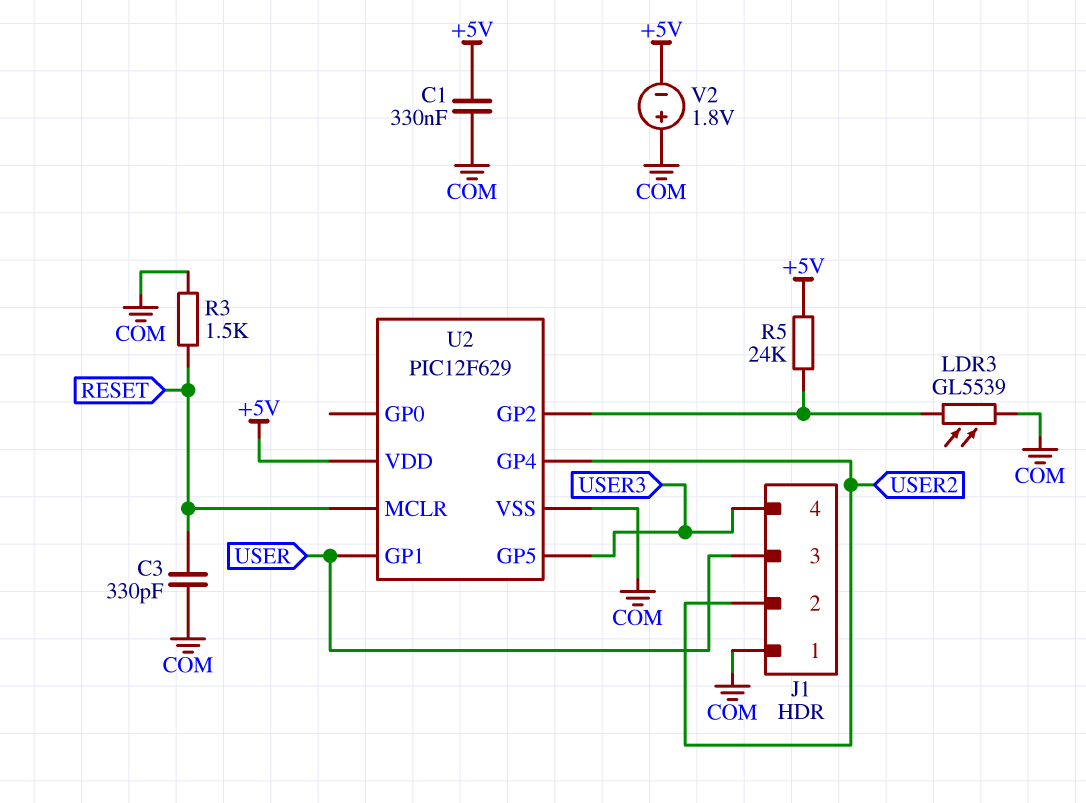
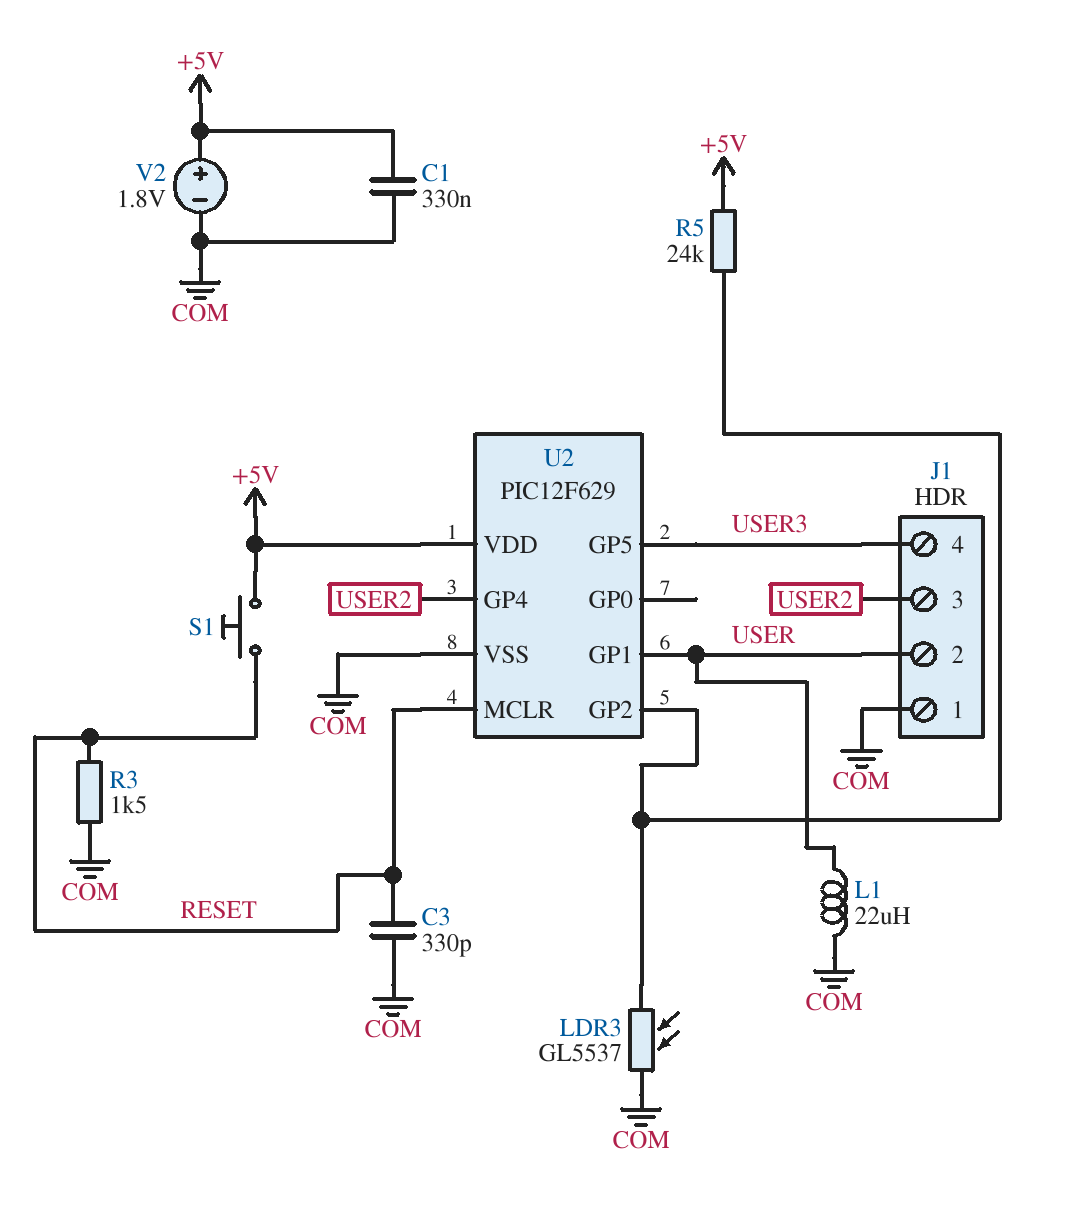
J1 pin 2: USER2 -> USER
J1 pin 3: USER -> USER2
L1: none -> 22uH (COM, USER)
LDR3: GL5539 (COM, U2/GP2) -> GL5537 (COM, U2/GP2)
S1: none -> button (+5V, RESET)
V2: 1.8V (plus COM, minus +5V) -> 1.8V (plus +5V, minus COM)

